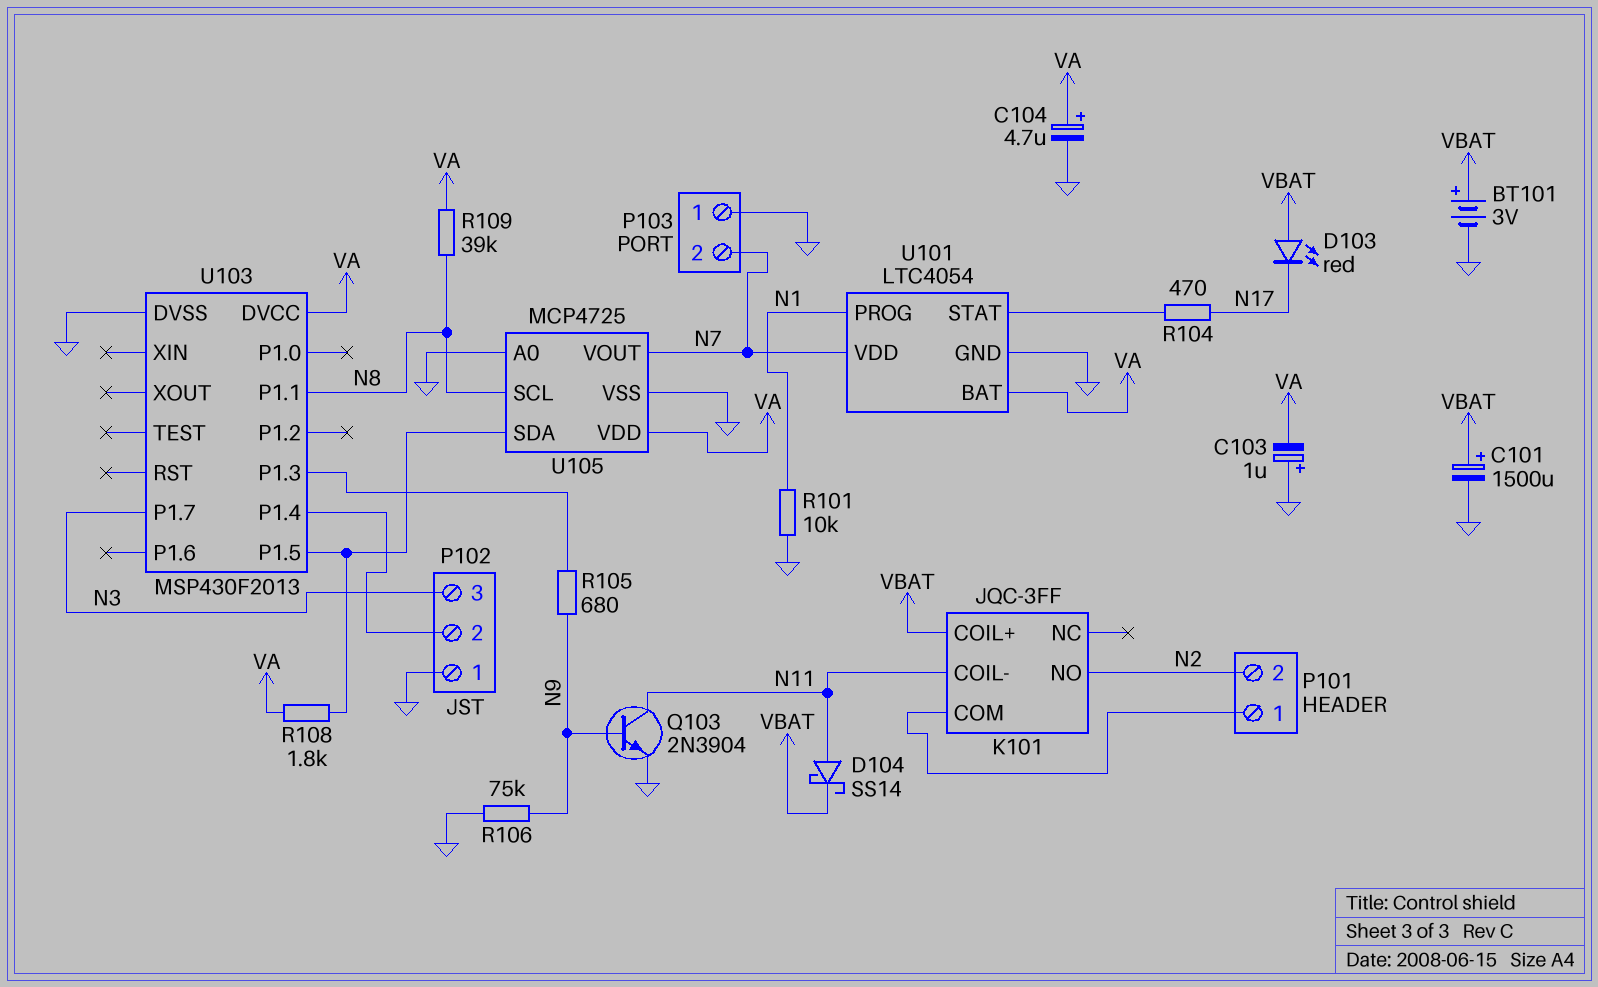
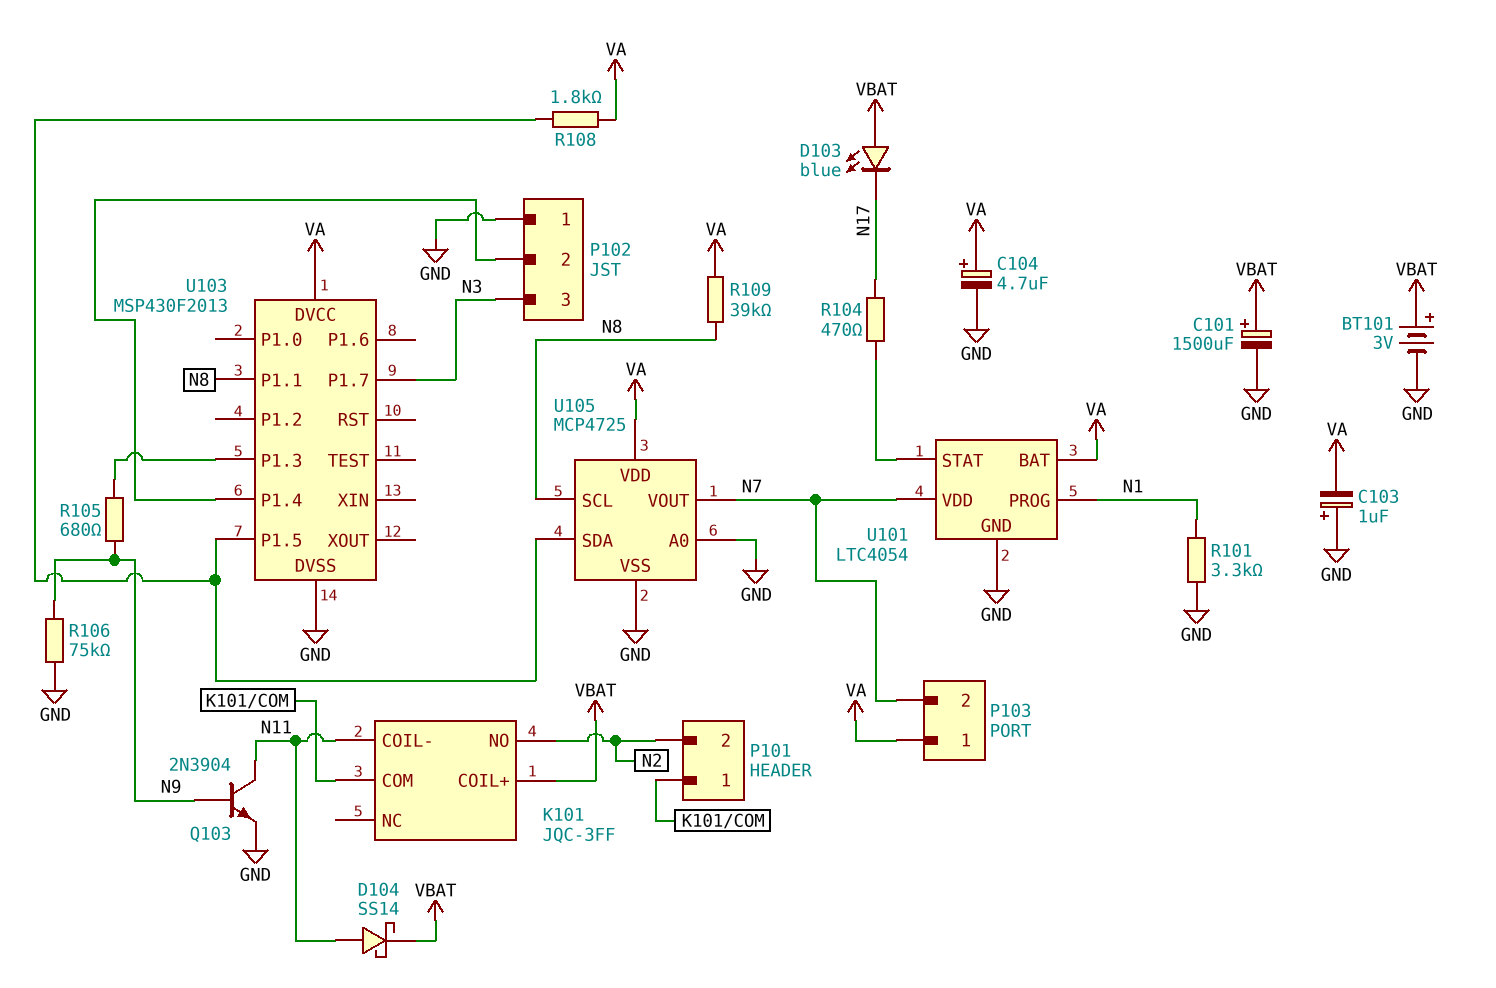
D103: LED red (A VBAT, K N17) -> LED blue (A VBAT, K N17)
P103 pin 1: GND -> VA
R101: 10k (GND, N1) -> 3.3k (GND, N1)

